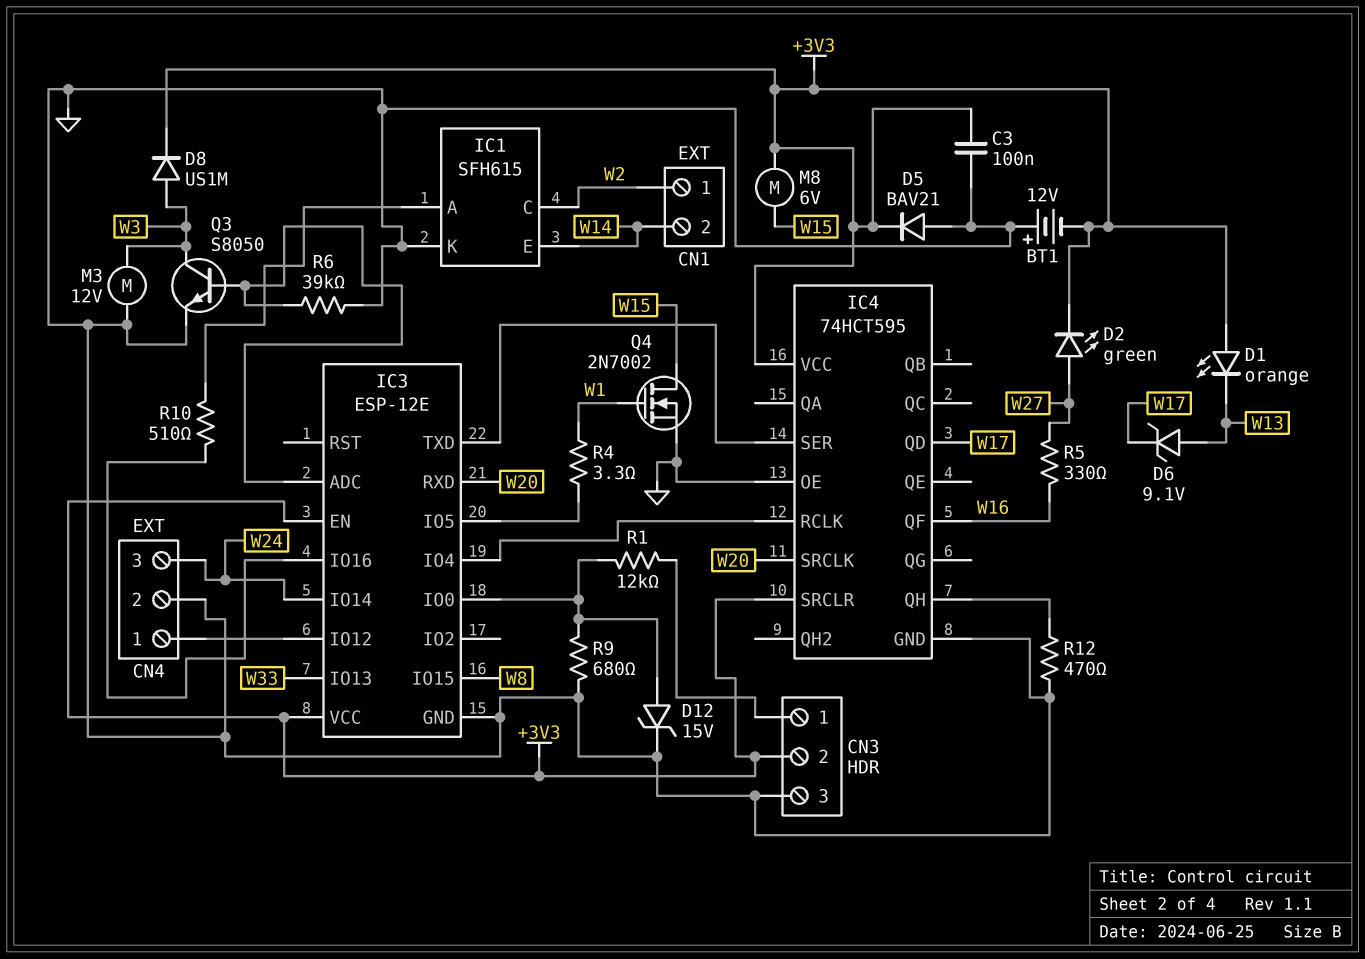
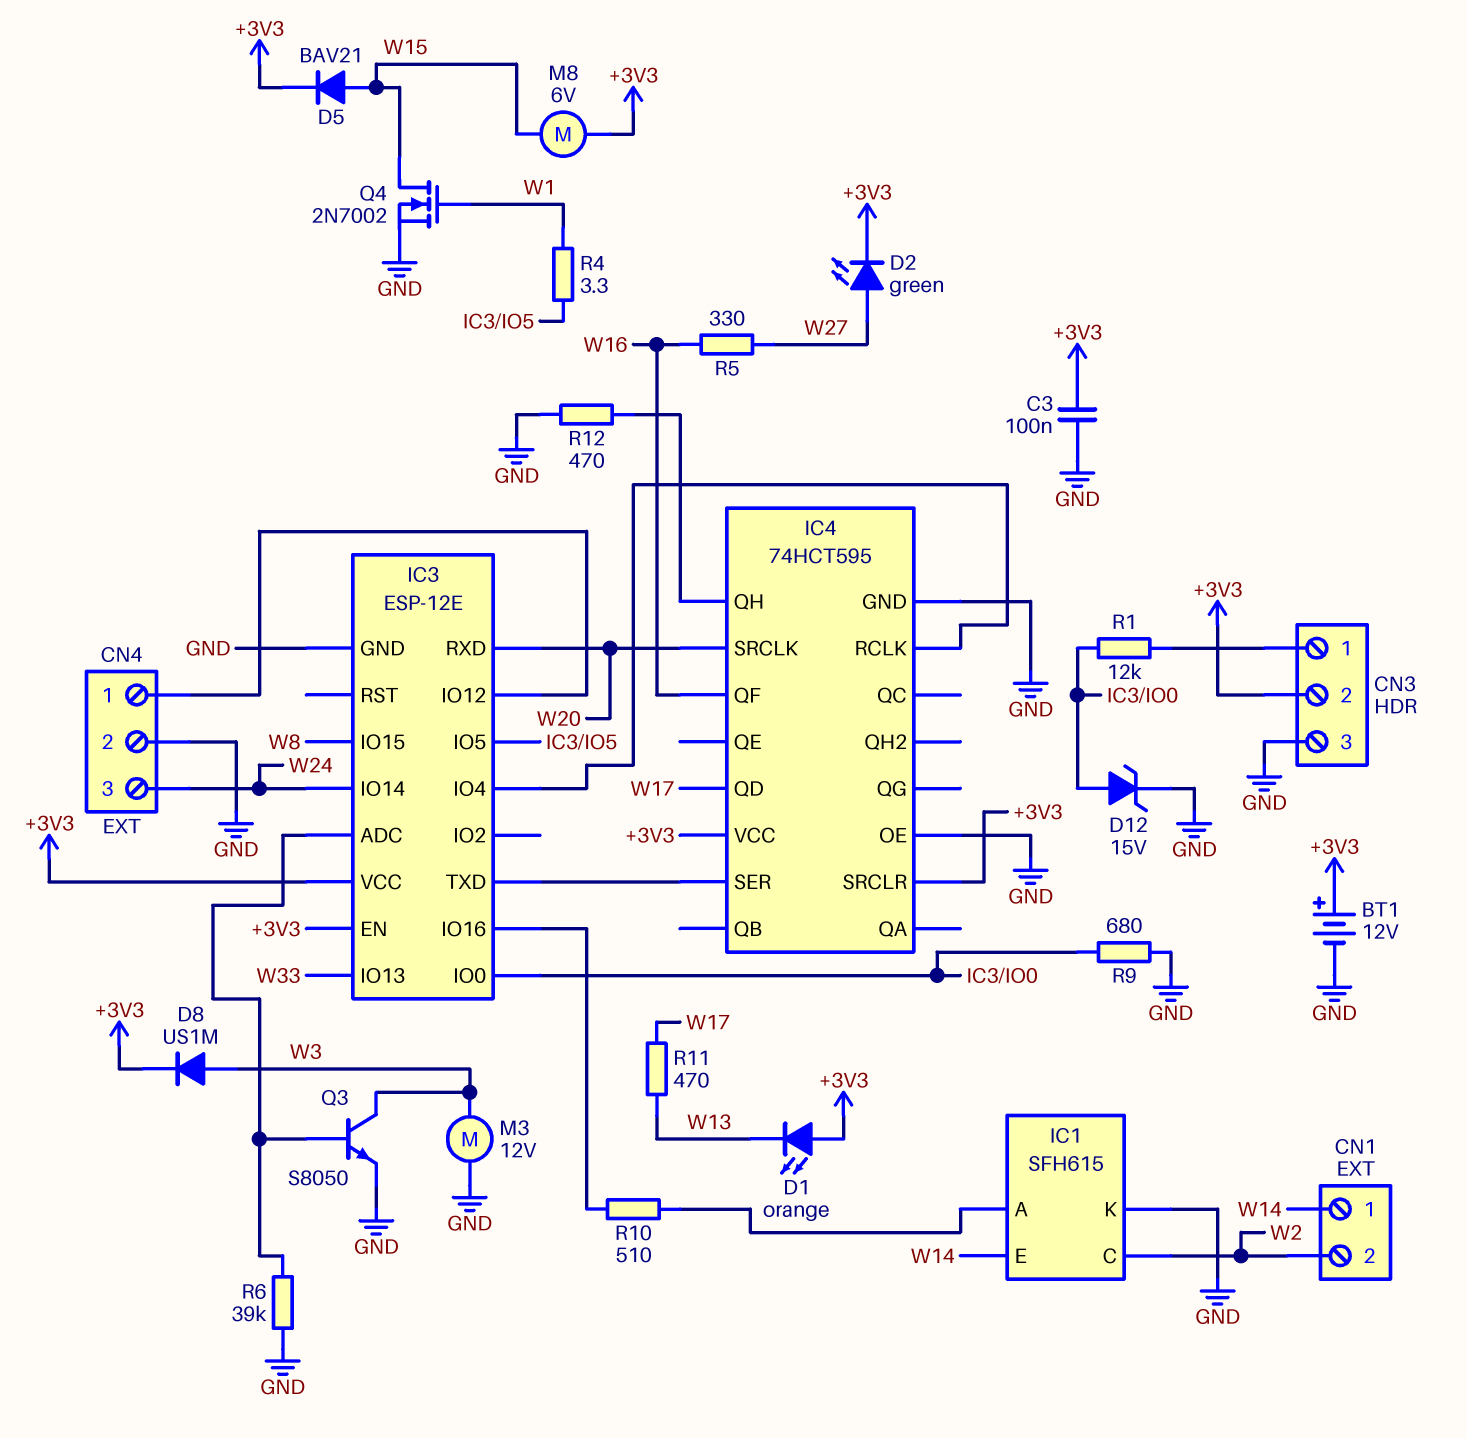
BT1: 12V (plus GND, minus +3V3) -> 12V (plus +3V3, minus GND)
CN1 pin 1: W2 -> W14
CN1 pin 2: W14 -> W2
D5: diode BAV21 (A GND, K +3V3) -> diode BAV21 (A W15, K +3V3)
D6: zener 9.1V (A W13, K W17) -> none
R11: none -> 470 (W13, W17)

